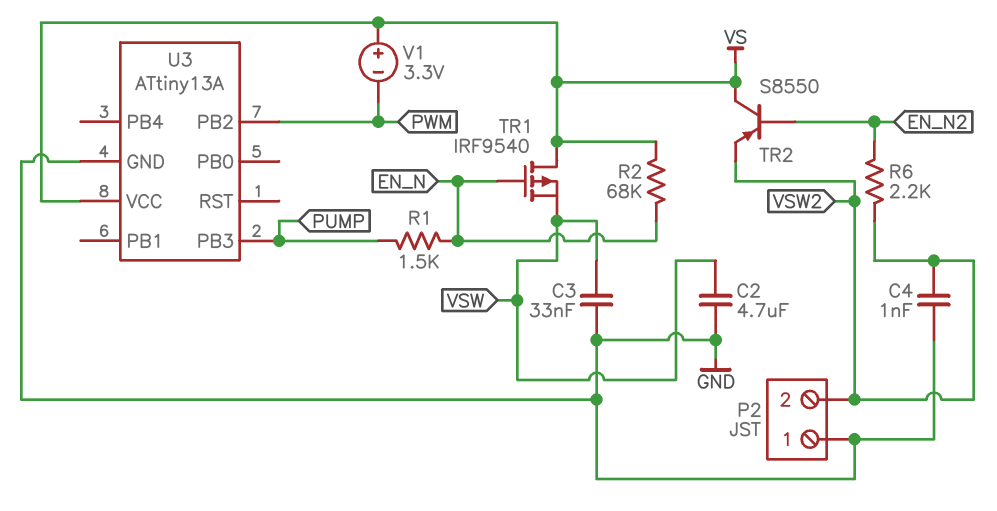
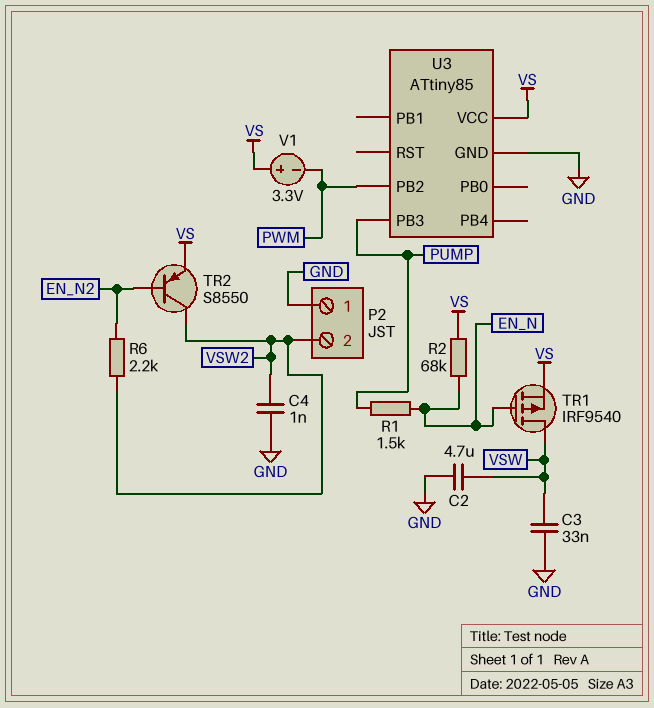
TR1: PMOS IRF9540 (G EN_N, D VS, S VSW) -> PMOS IRF9540 (G EN_N, D VSW, S VS)
TR2: PNP S8550 (B EN_N2, C VS, E VSW2) -> PNP S8550 (B EN_N2, C VSW2, E VS)
U3: ATtiny13A -> ATtiny85

